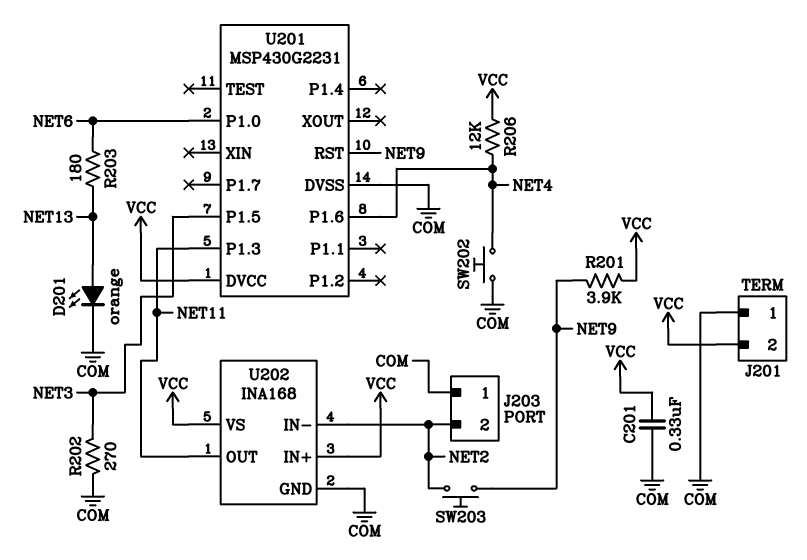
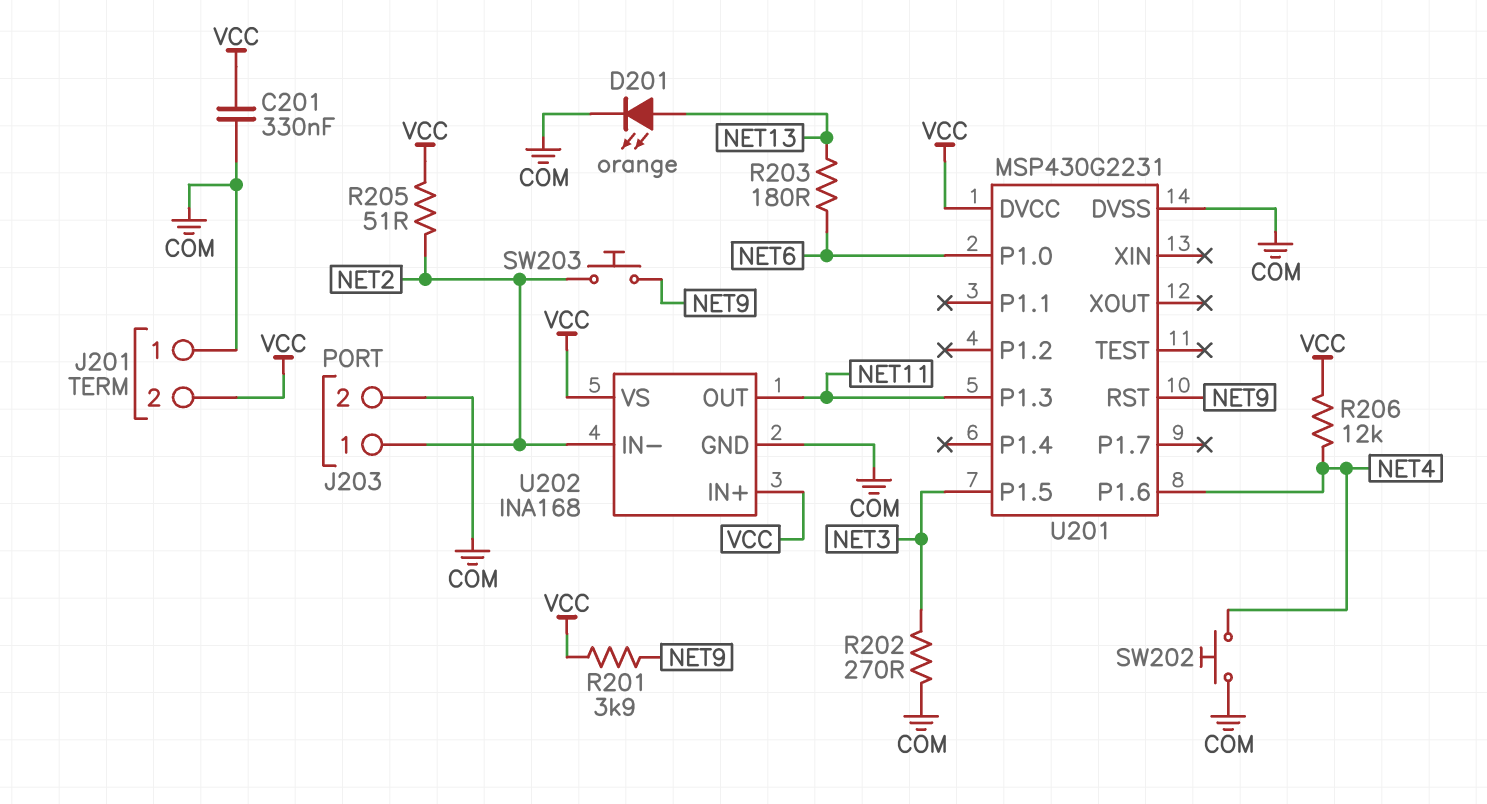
J203 pin 1: COM -> NET2
J203 pin 2: NET2 -> COM
R205: none -> 51 (NET2, VCC)

